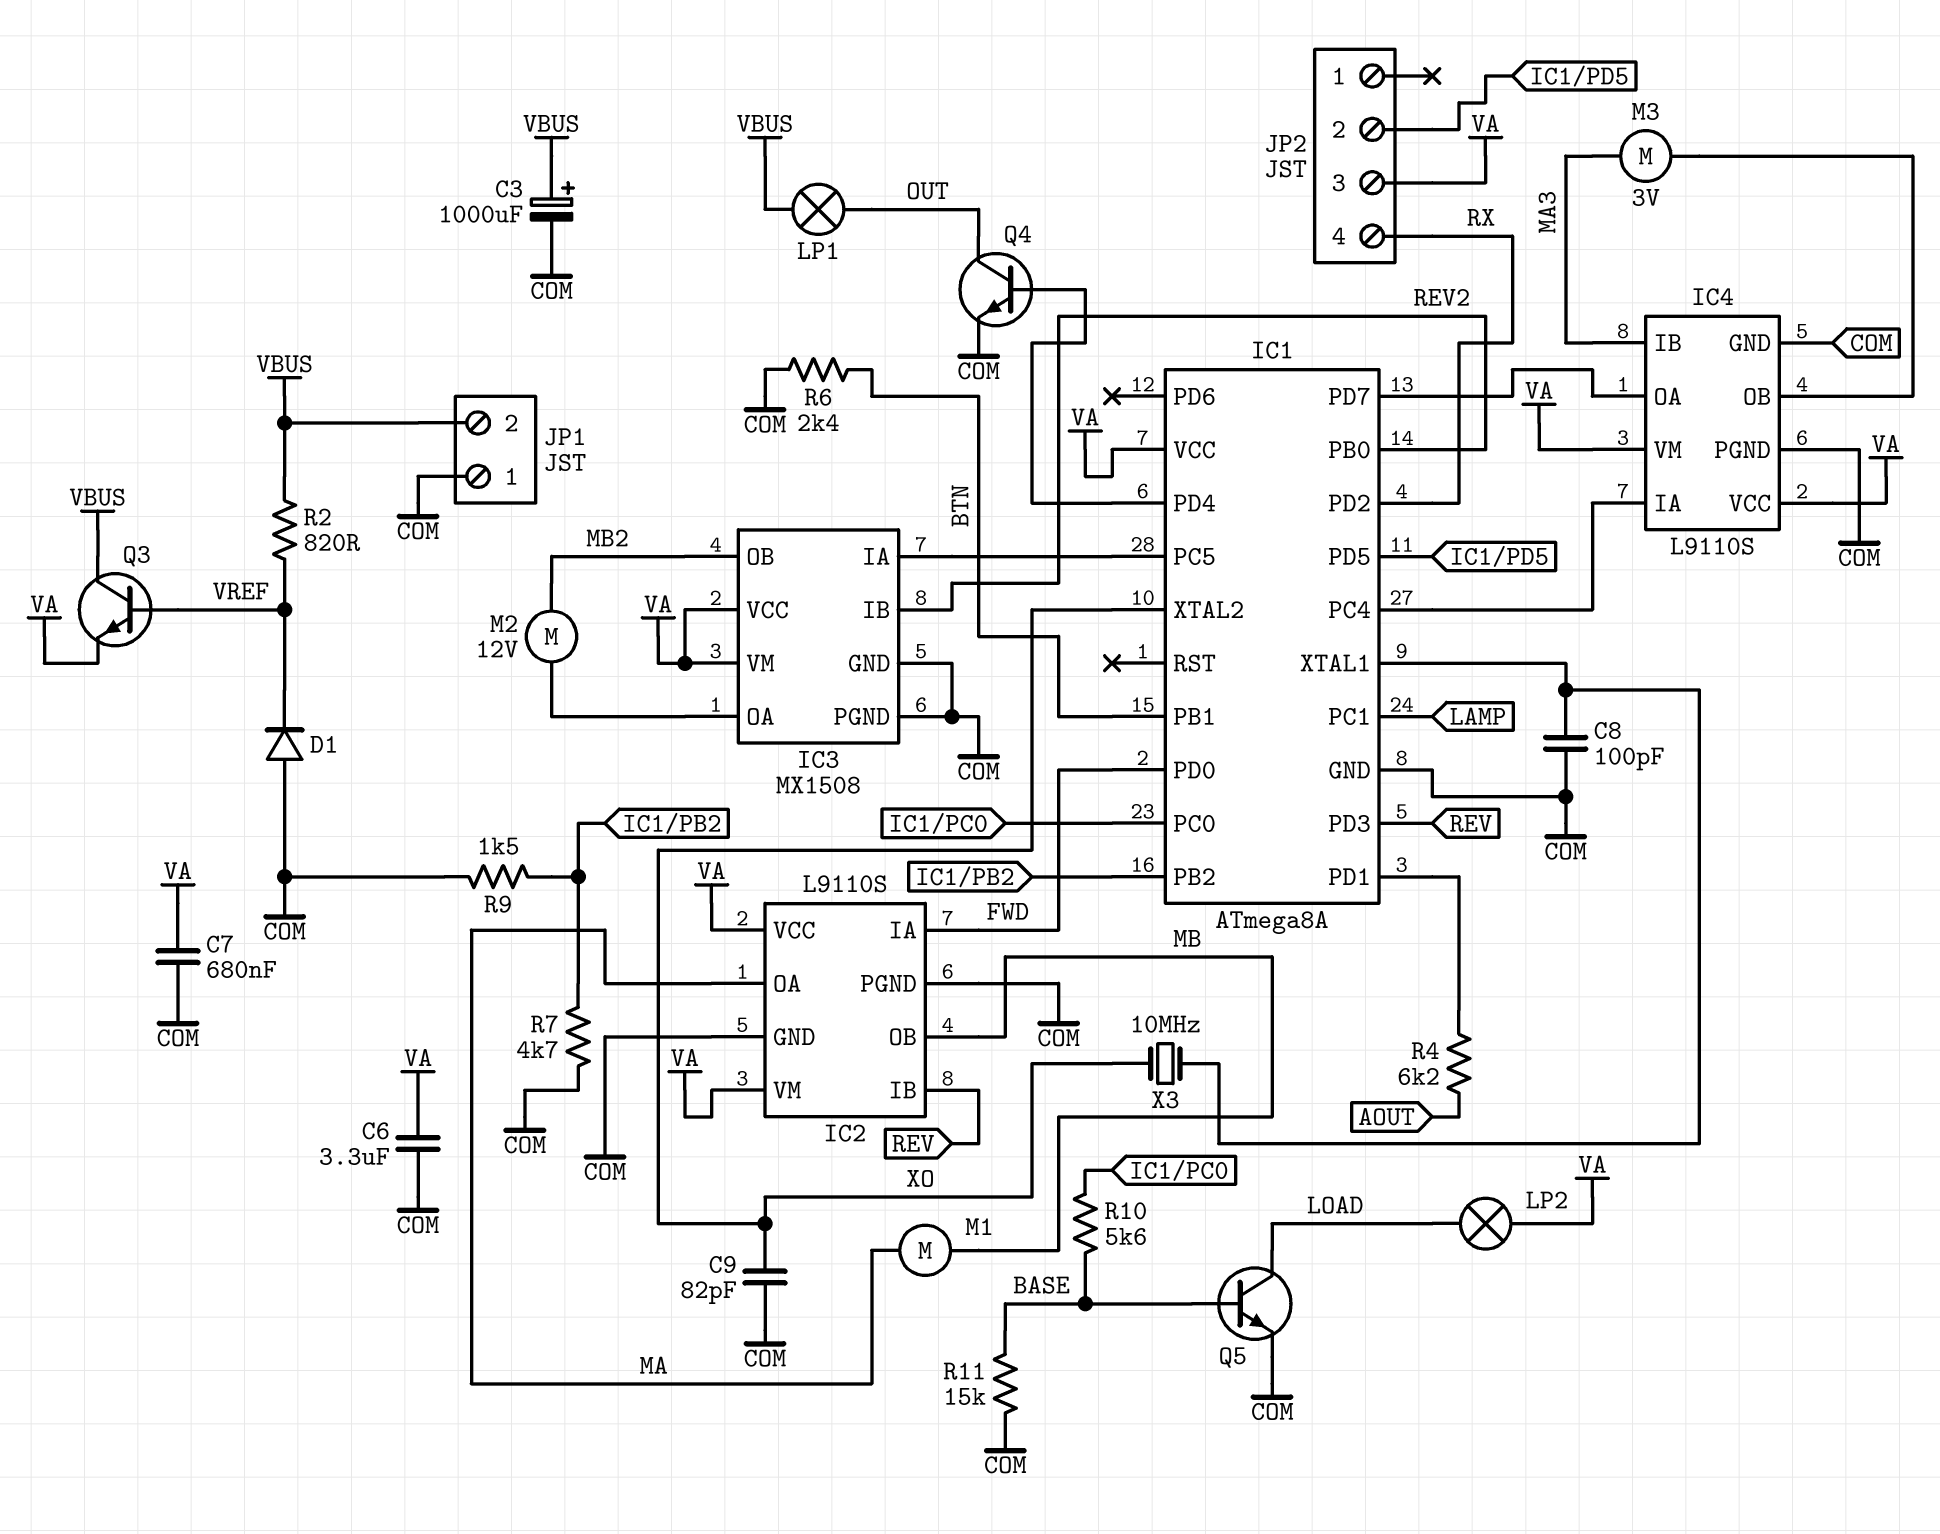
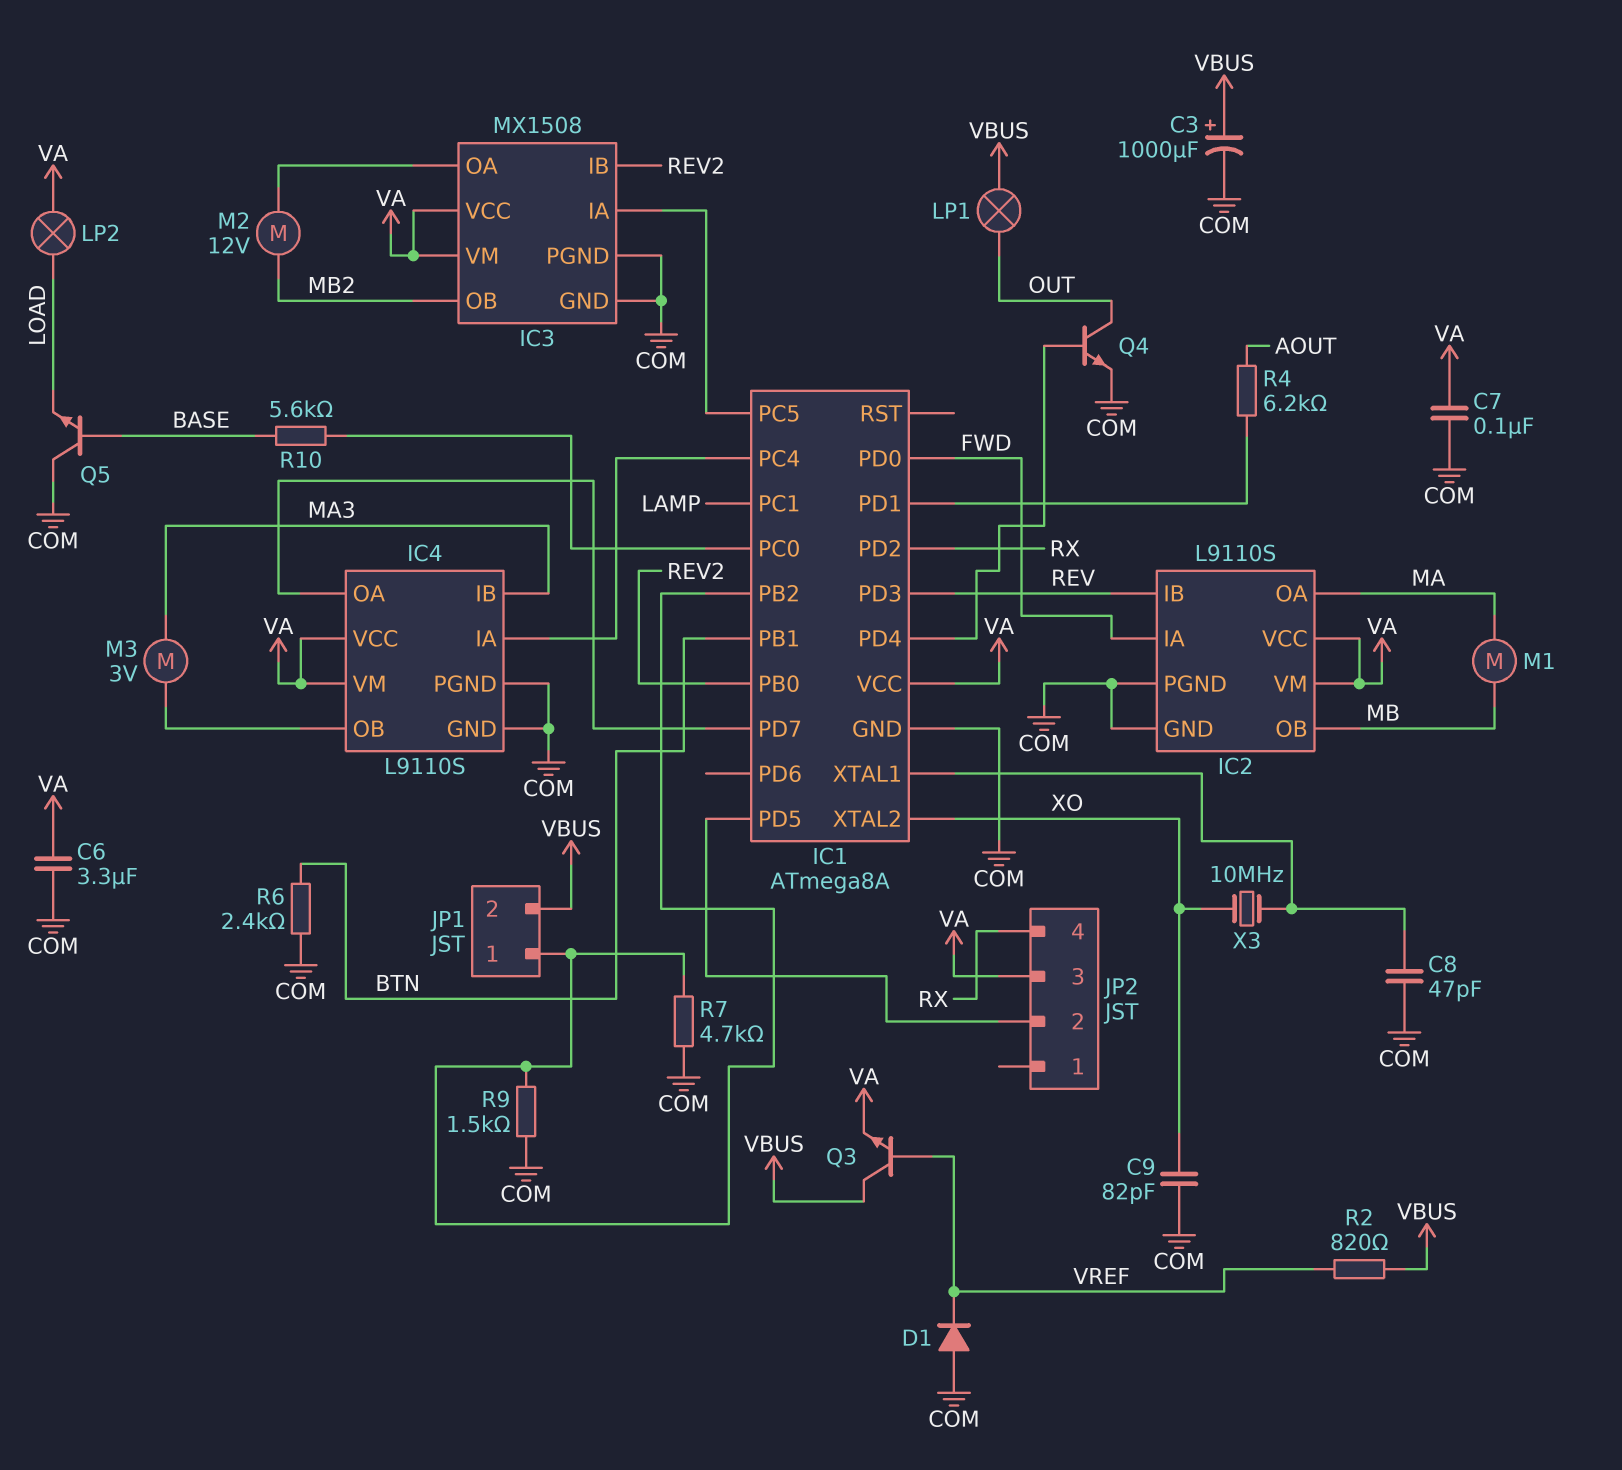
C7: 680nF (COM, VA) -> 100nF (COM, VA)
C8: 100pF (COM, IC1/XTAL1) -> 47pF (COM, IC1/XTAL1)
JP1 pin 1: COM -> IC1/PB2
Q5: NPN (B BASE, C LOAD, E COM) -> NPN (B BASE, C COM, E LOAD)
R11: 15k (BASE, COM) -> none

